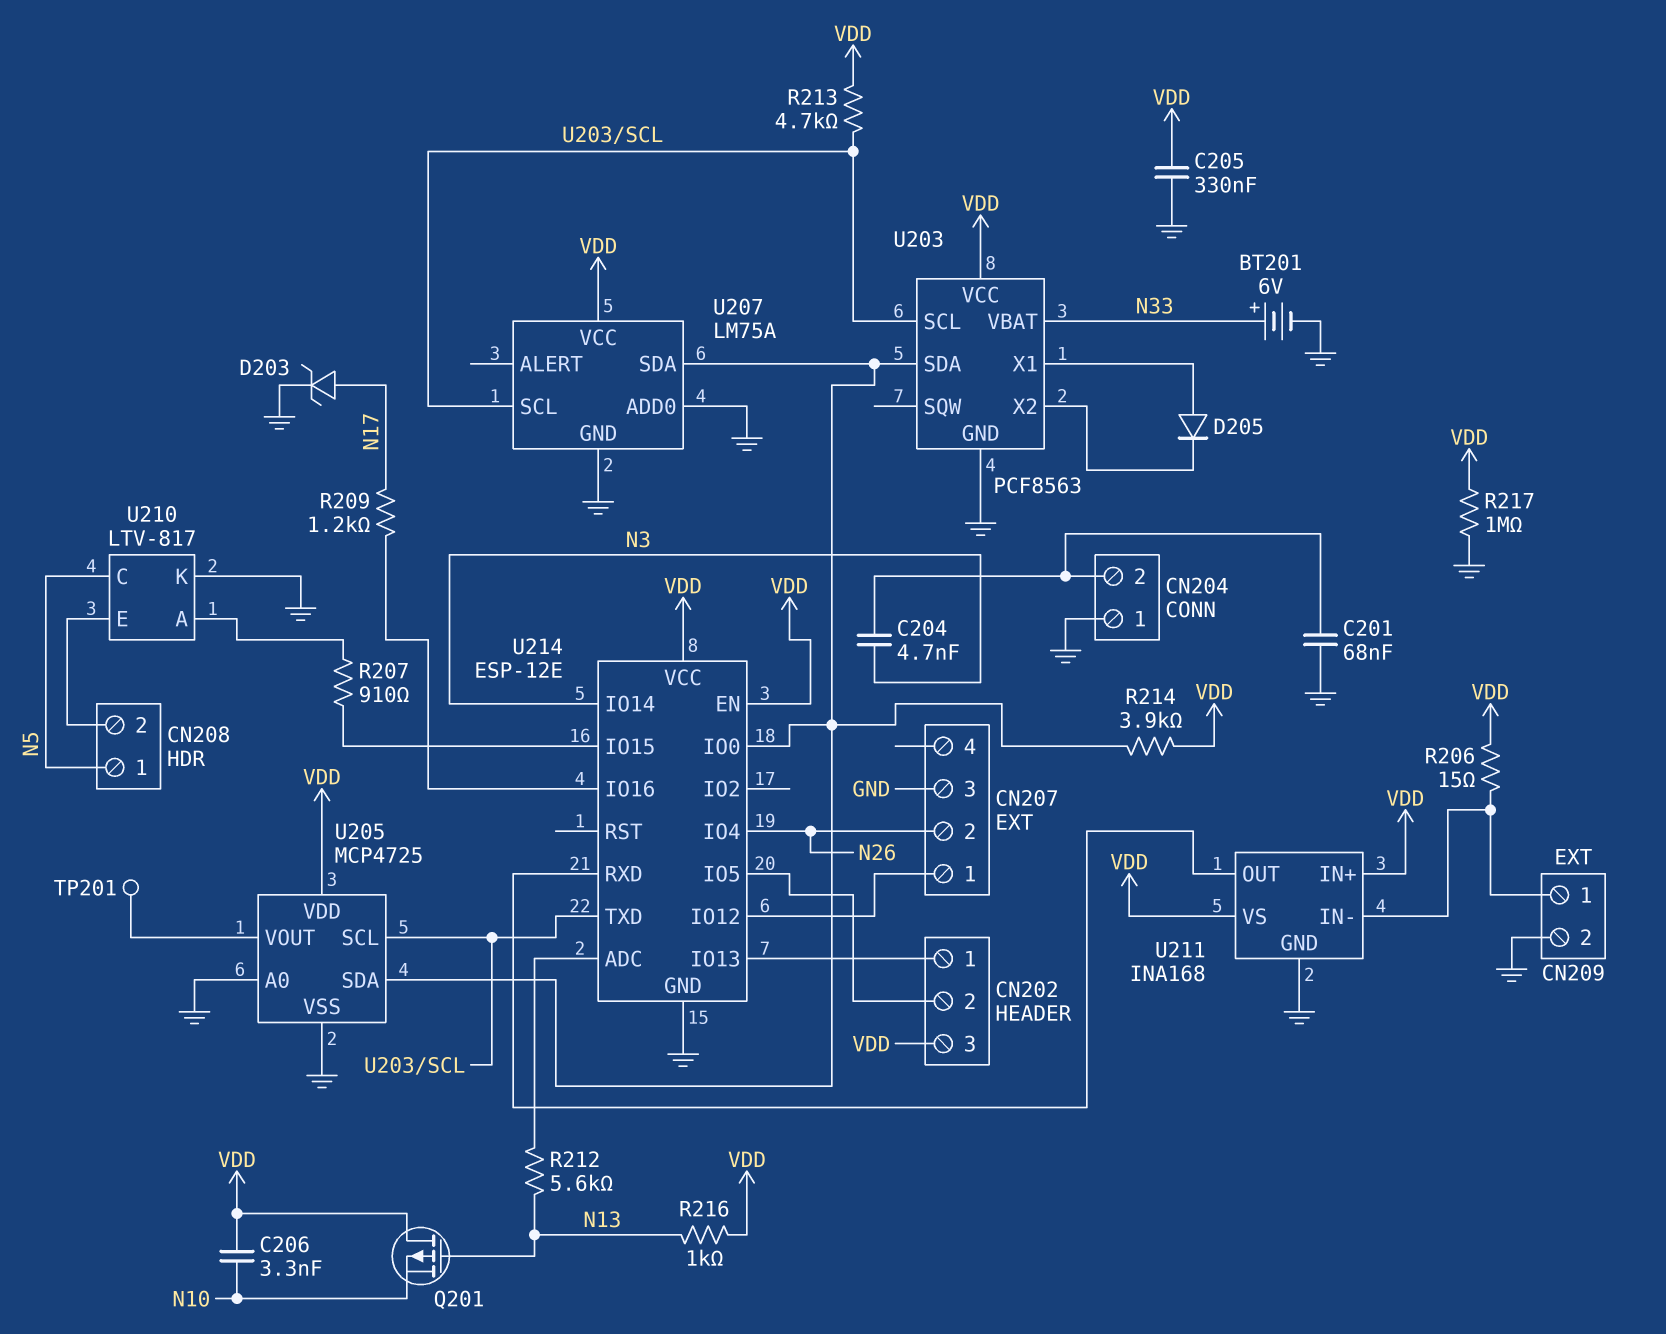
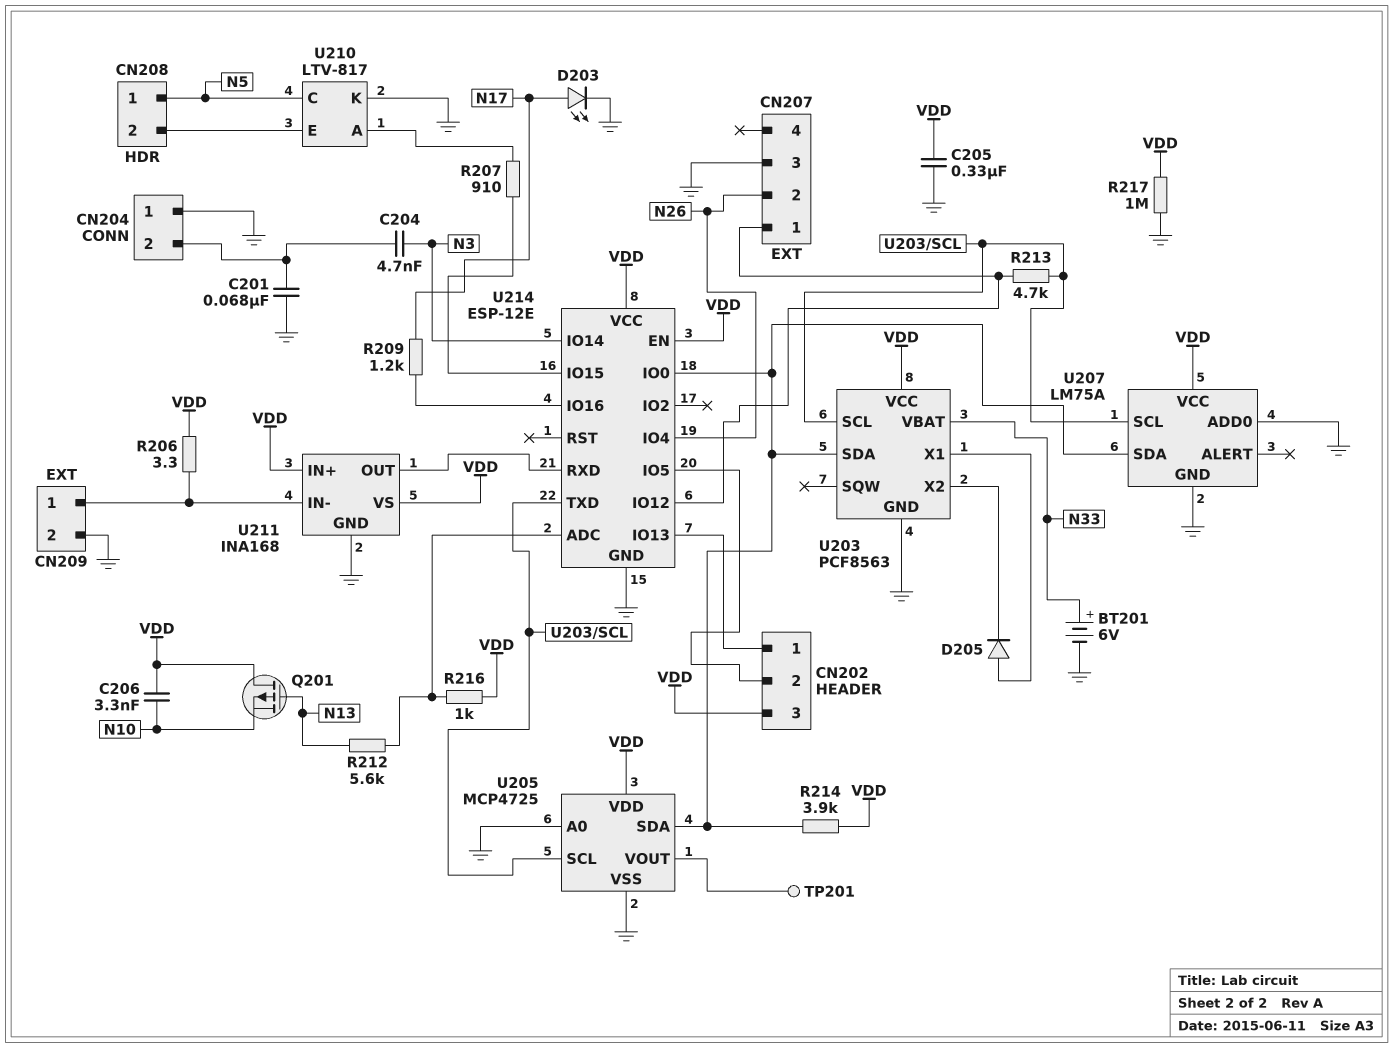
D203: zener (A N17, K GND) -> LED (A N17, K GND)
R206: 15 (CN209/1, VDD) -> 3.3 (CN209/1, VDD)
R213: 4.7k (U203/SCL, VDD) -> 4.7k (CN207/1, U203/SCL)
R216: 1k (N13, VDD) -> 1k (U214/ADC, VDD)

